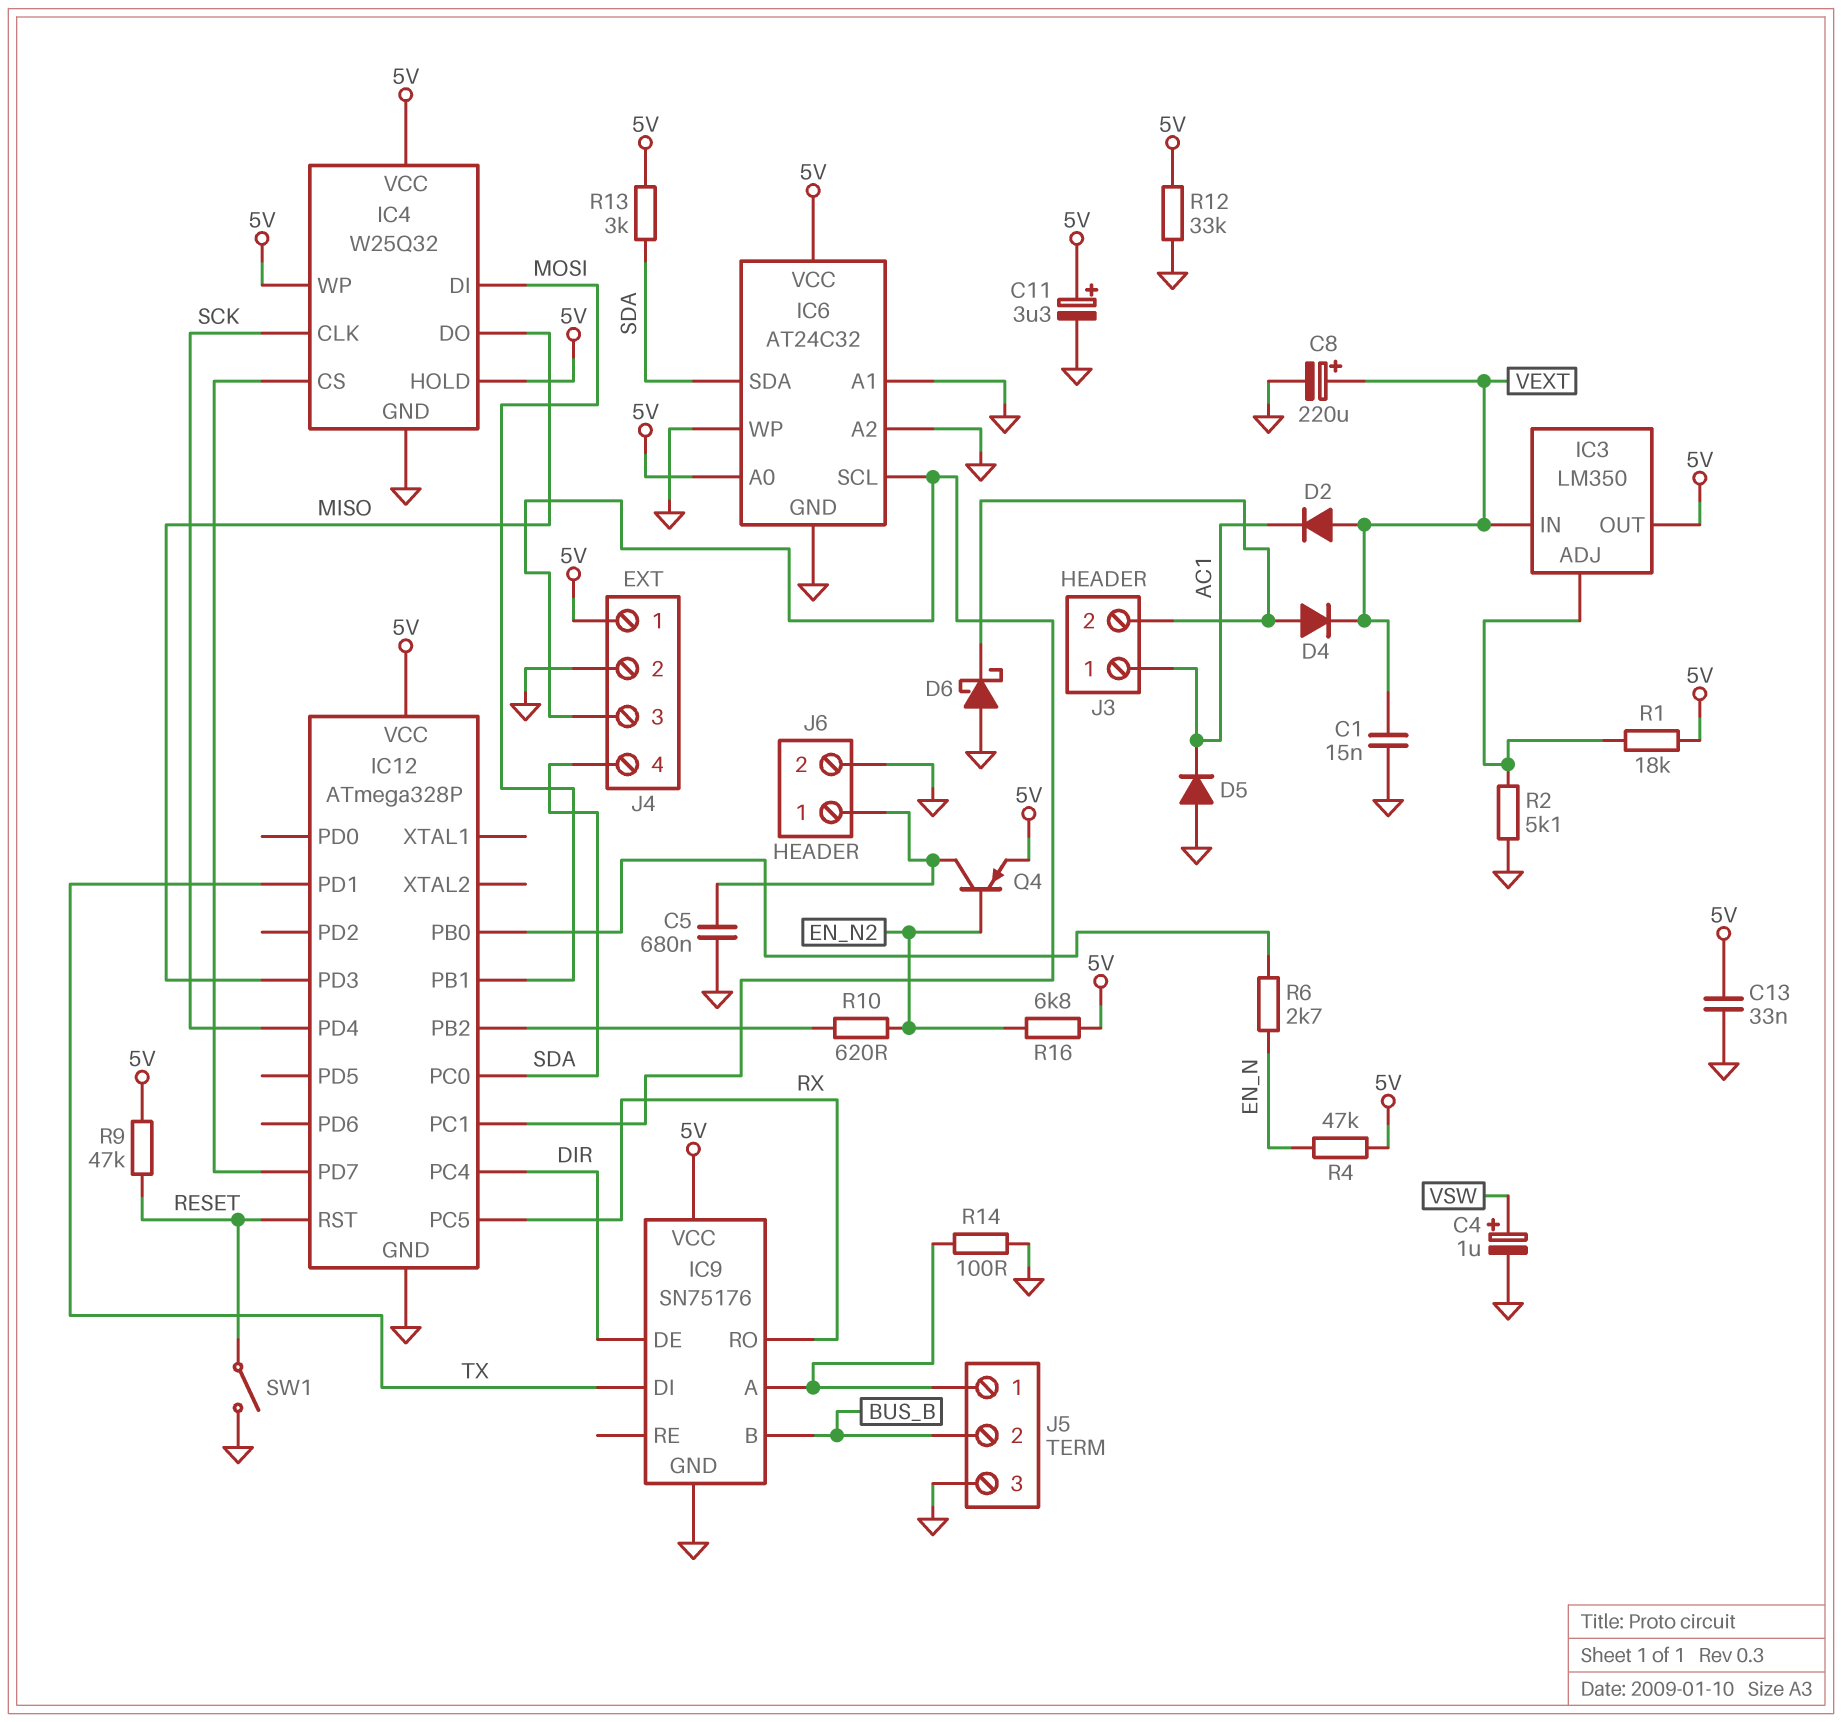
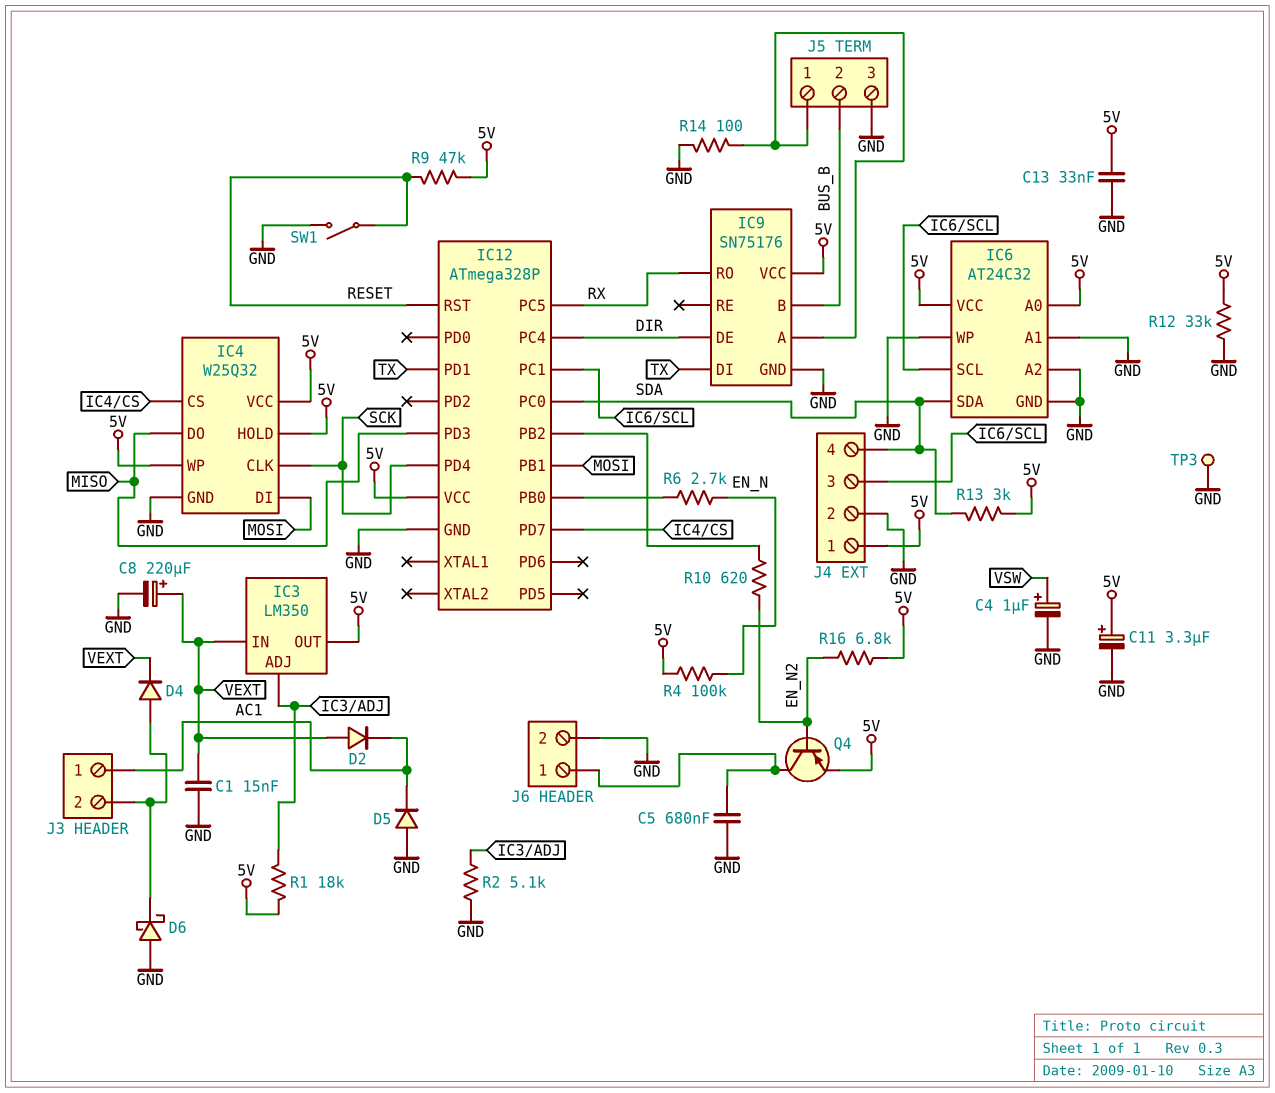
R4: 47k (5V, EN_N) -> 100k (5V, EN_N)
TP3: none -> test point (GND)

